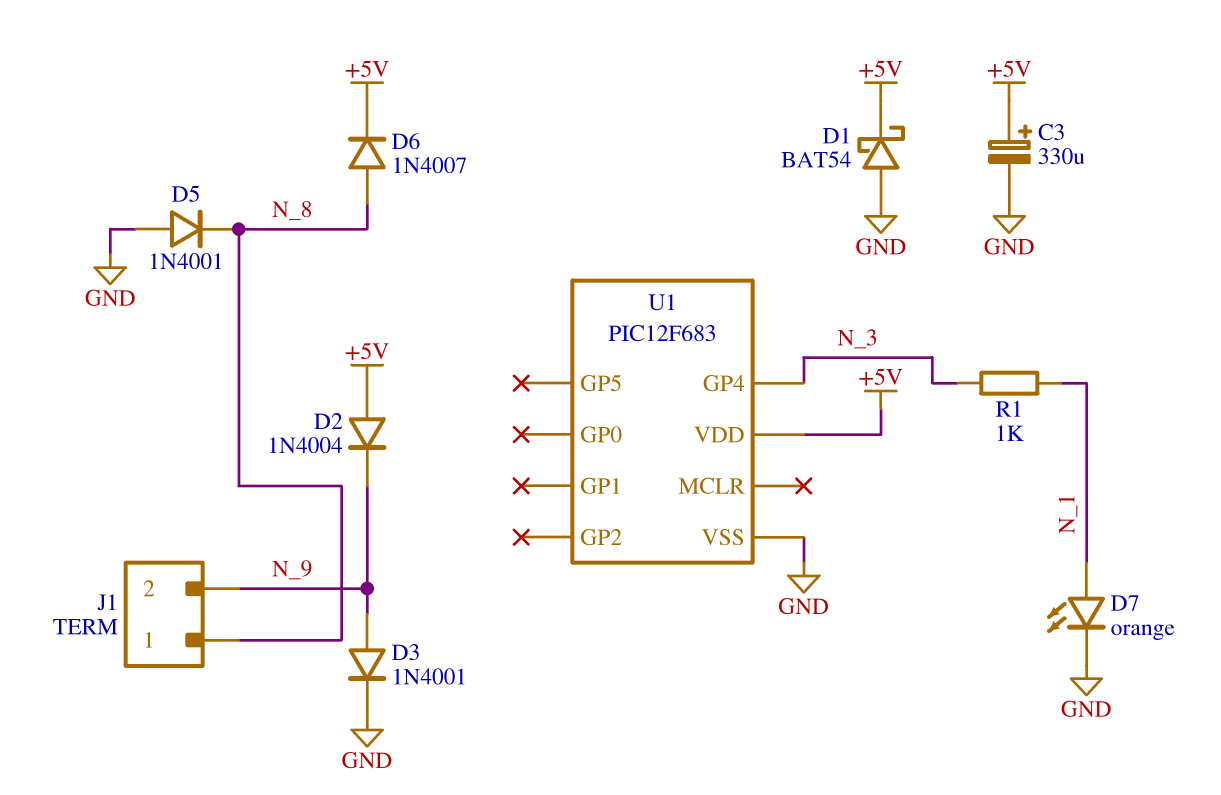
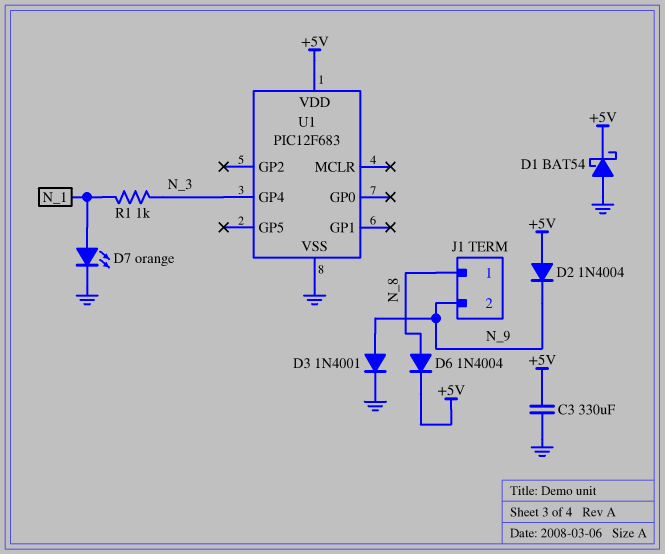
C3: 330uF (plus +5V, minus GND) -> 330uF (+5V, GND)
D5: diode 1N4001 (A GND, K N_8) -> none
D6: diode 1N4007 (A N_8, K +5V) -> diode 1N4004 (A N_8, K +5V)

